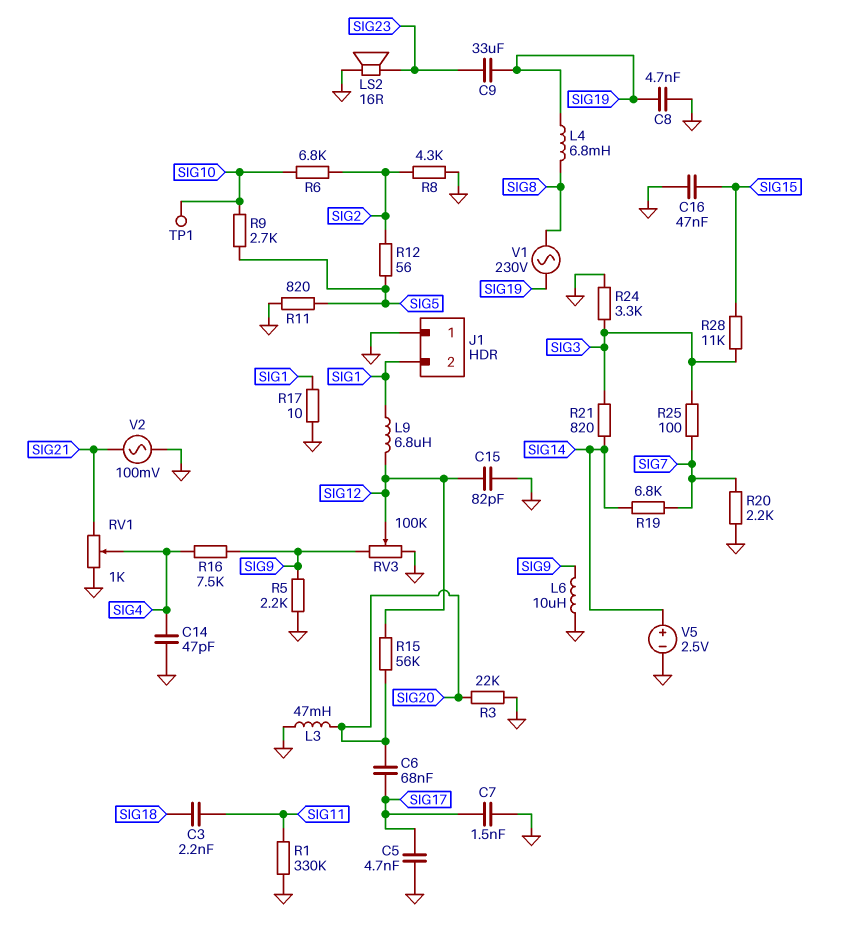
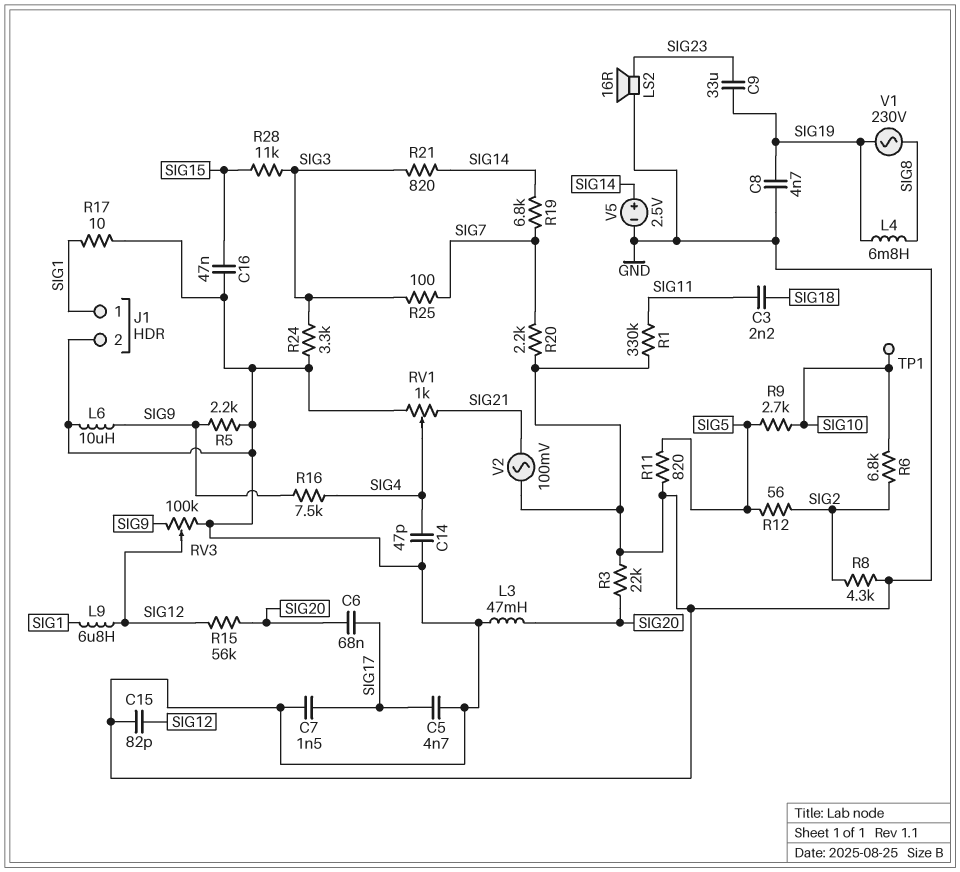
J1 pin 1: GND -> SIG1
J1 pin 2: SIG1 -> GND

